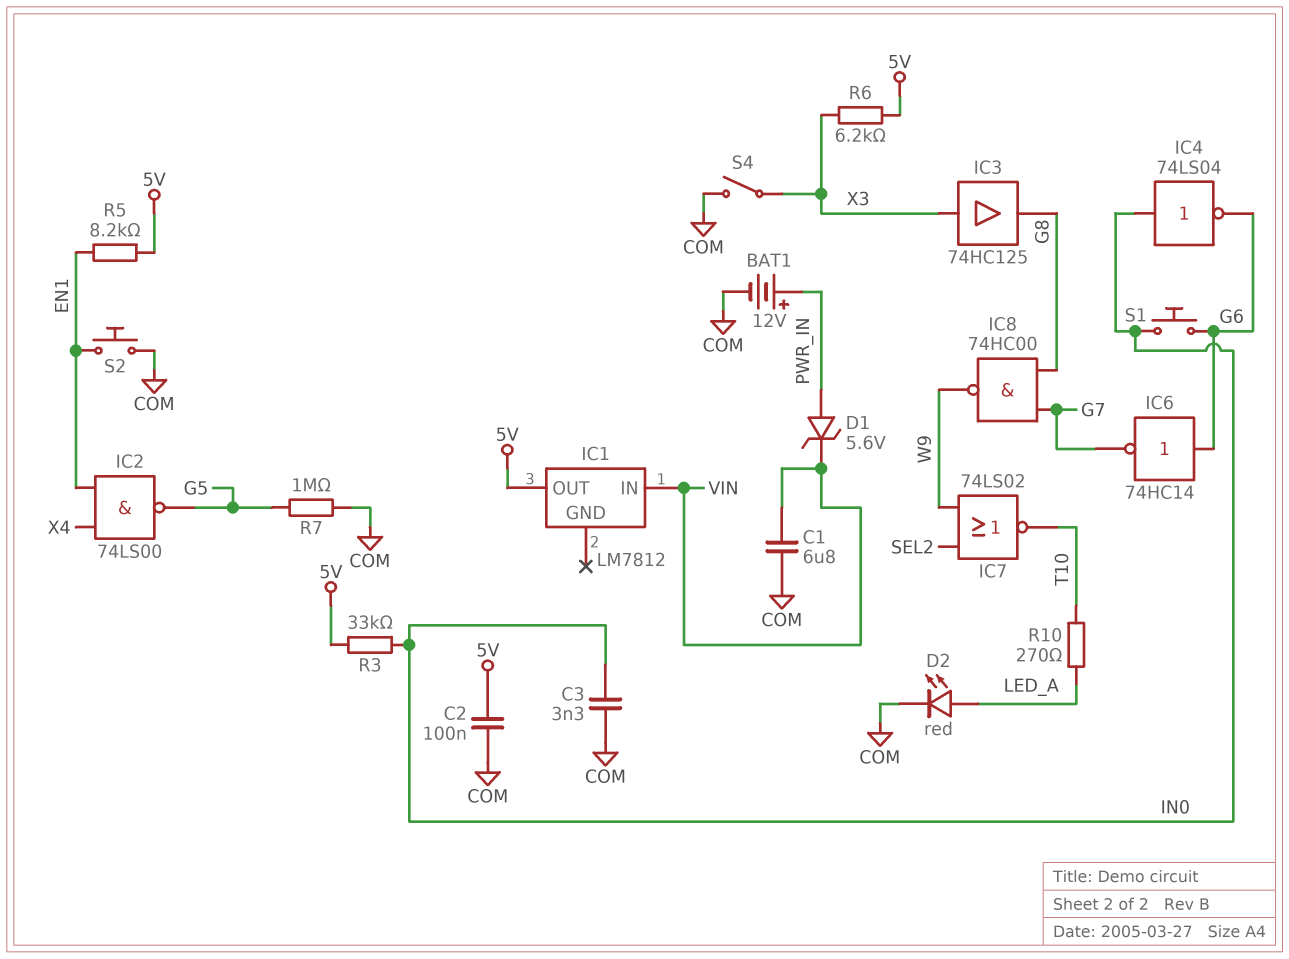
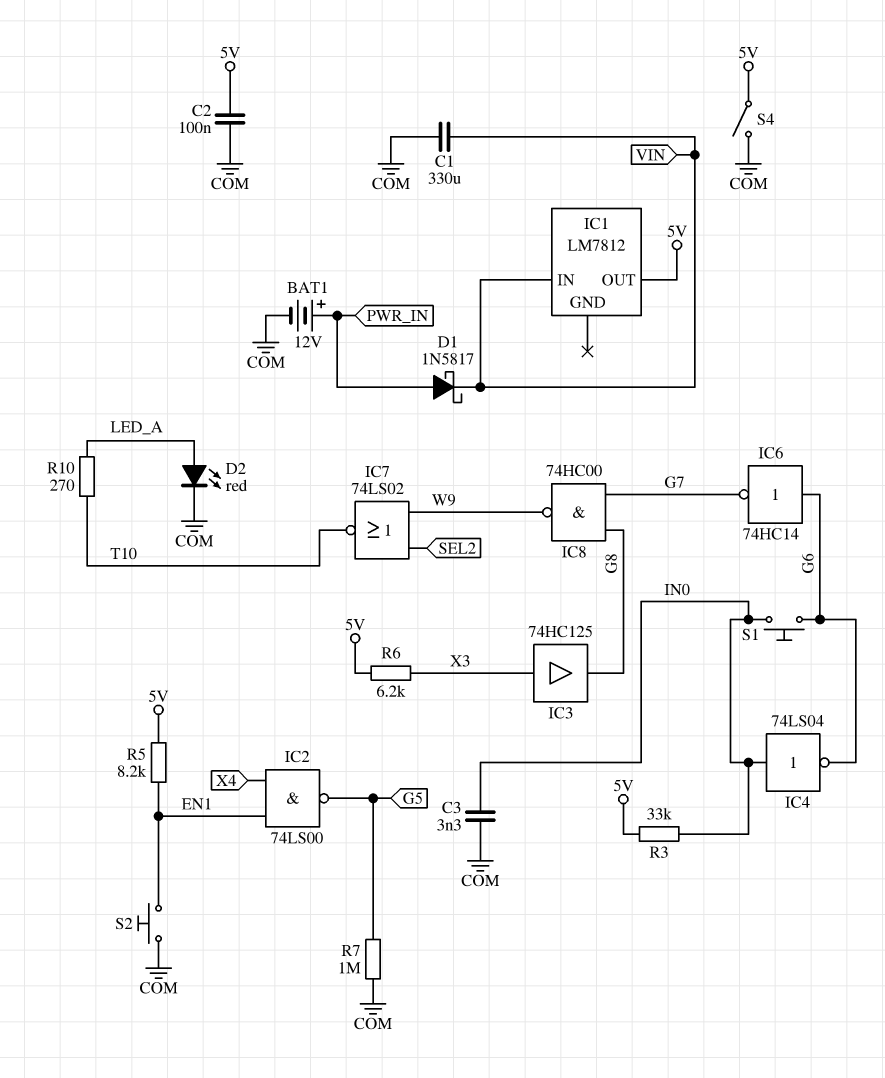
C1: 6.8uF (COM, VIN) -> 330uF (COM, VIN)
D1: zener 5.6V (A PWR_IN, K VIN) -> schottky 1N5817 (A PWR_IN, K VIN)
S4: switch (COM, X3) -> switch (5V, COM)

